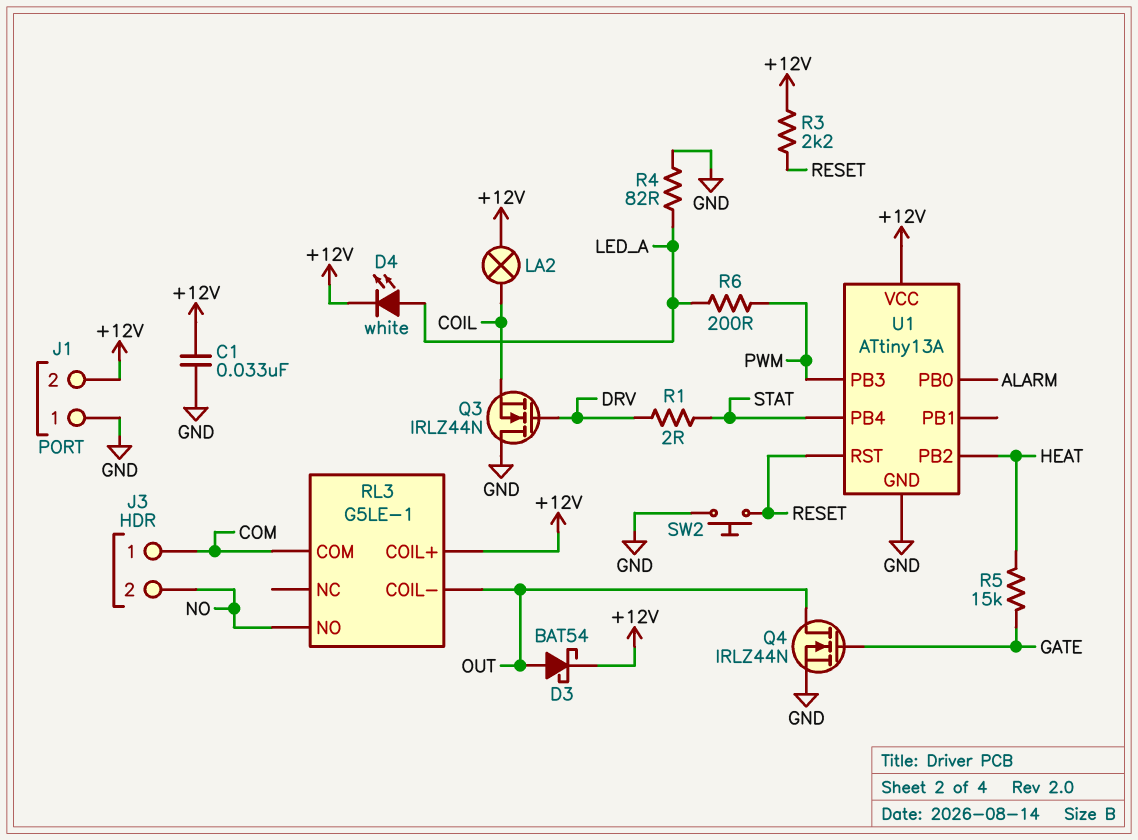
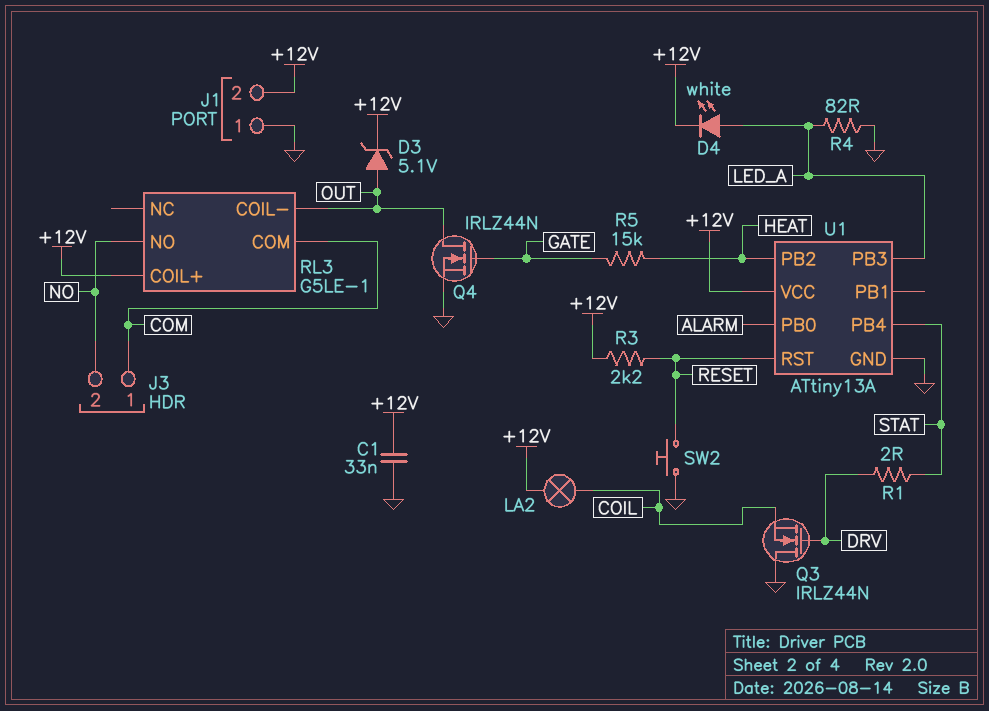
D3: schottky BAT54 (A OUT, K +12V) -> zener 5.1V (A OUT, K +12V)
R6: 200 (LED_A, PWM) -> none
U1 pin PB3: PWM -> LED_A

